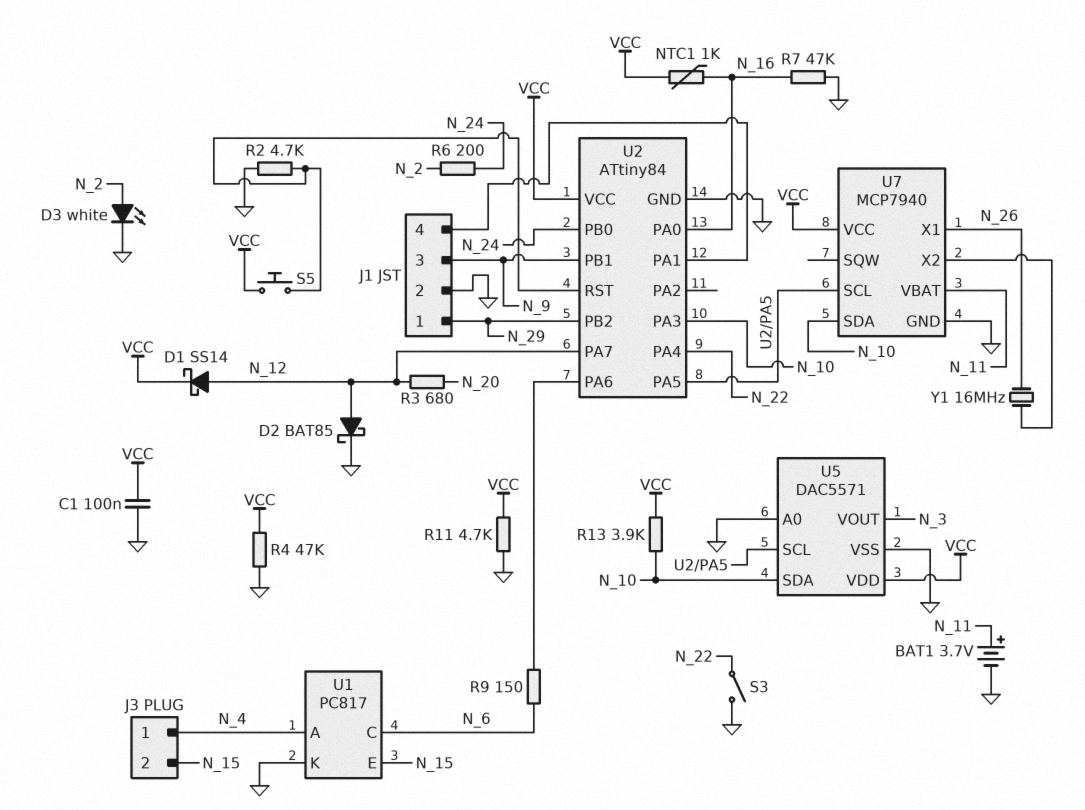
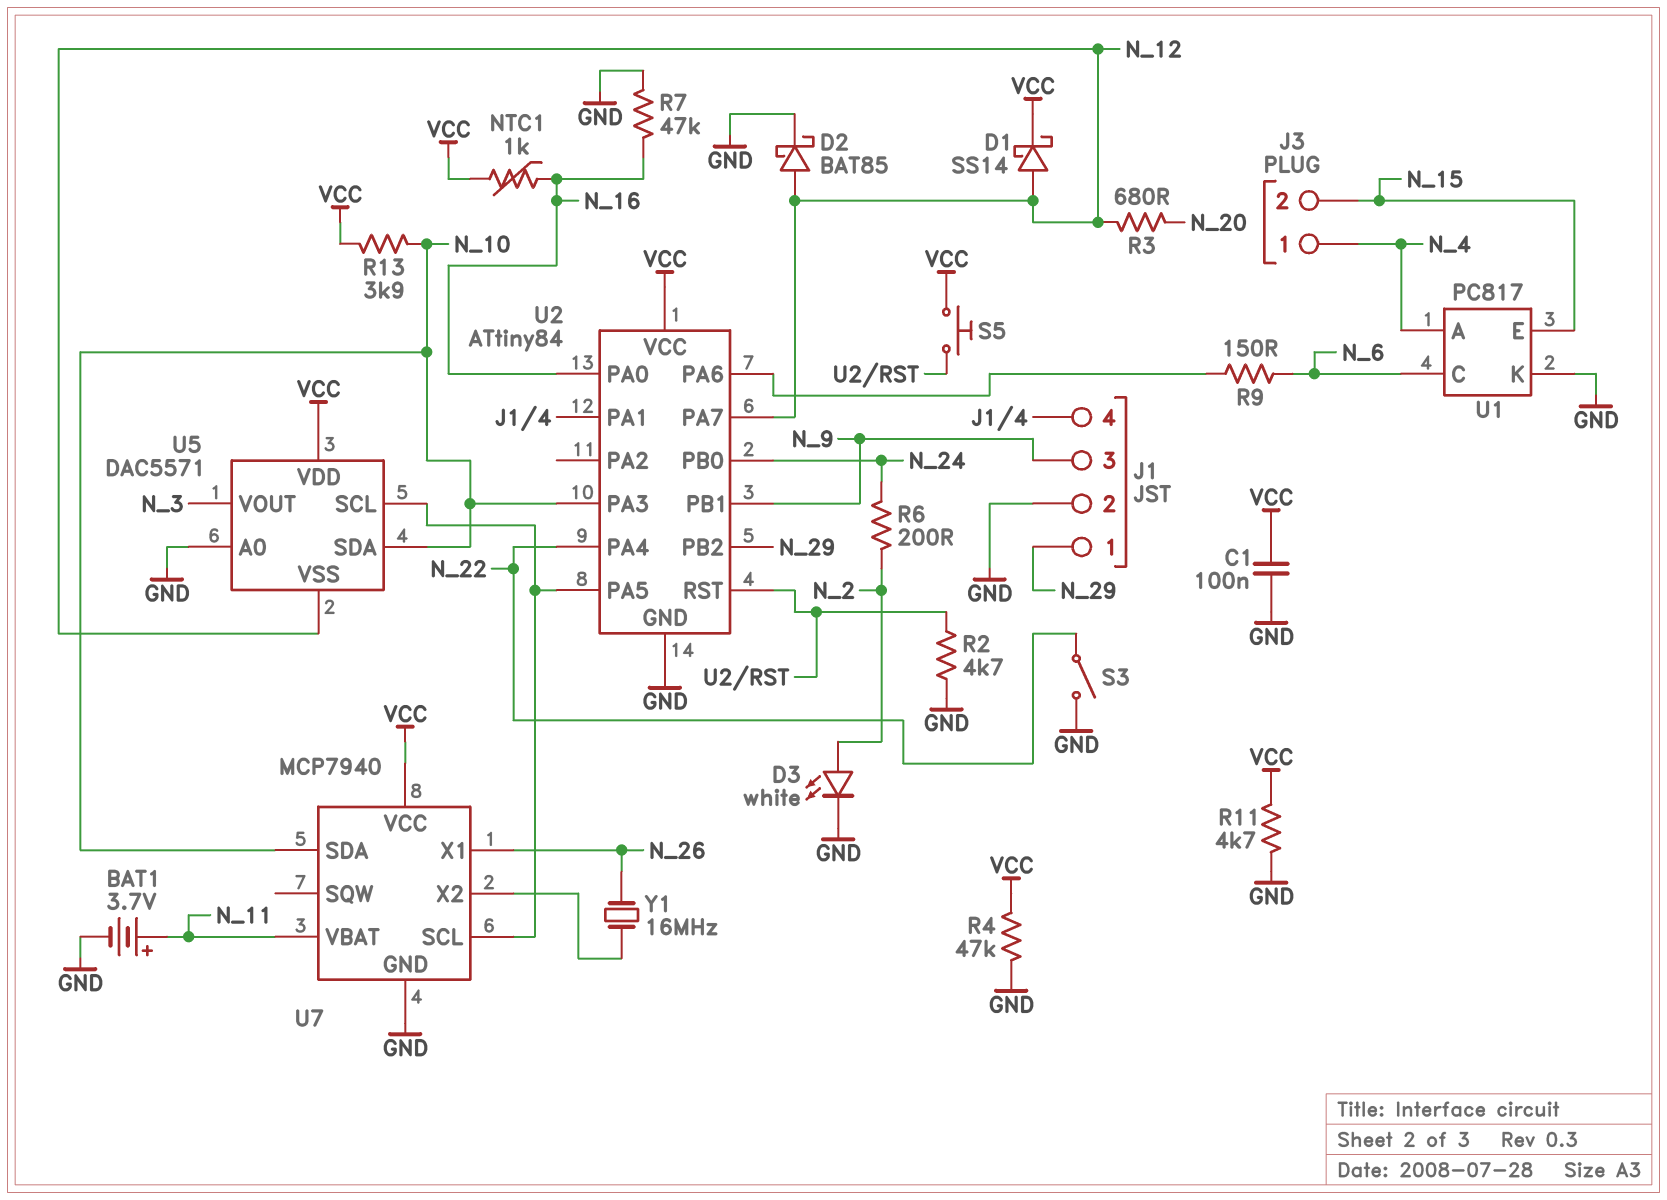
U5 pin VSS: GND -> N_12

